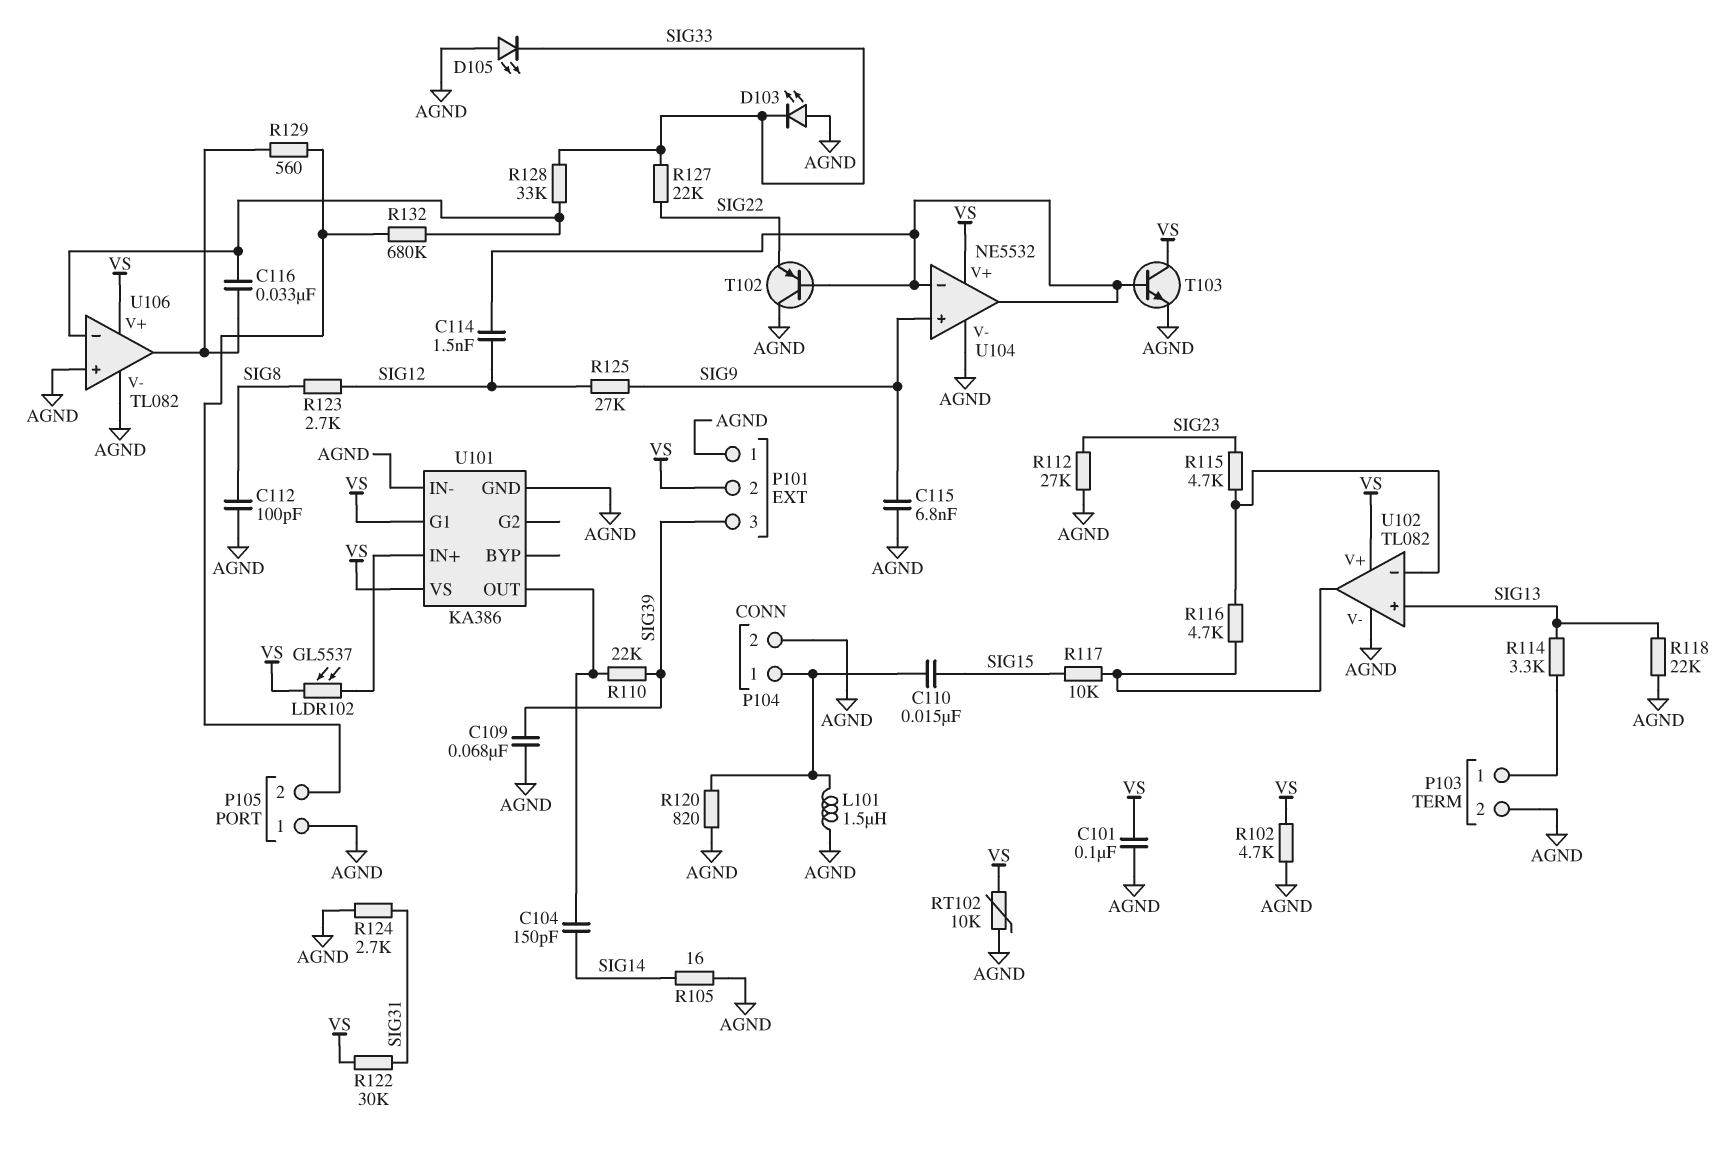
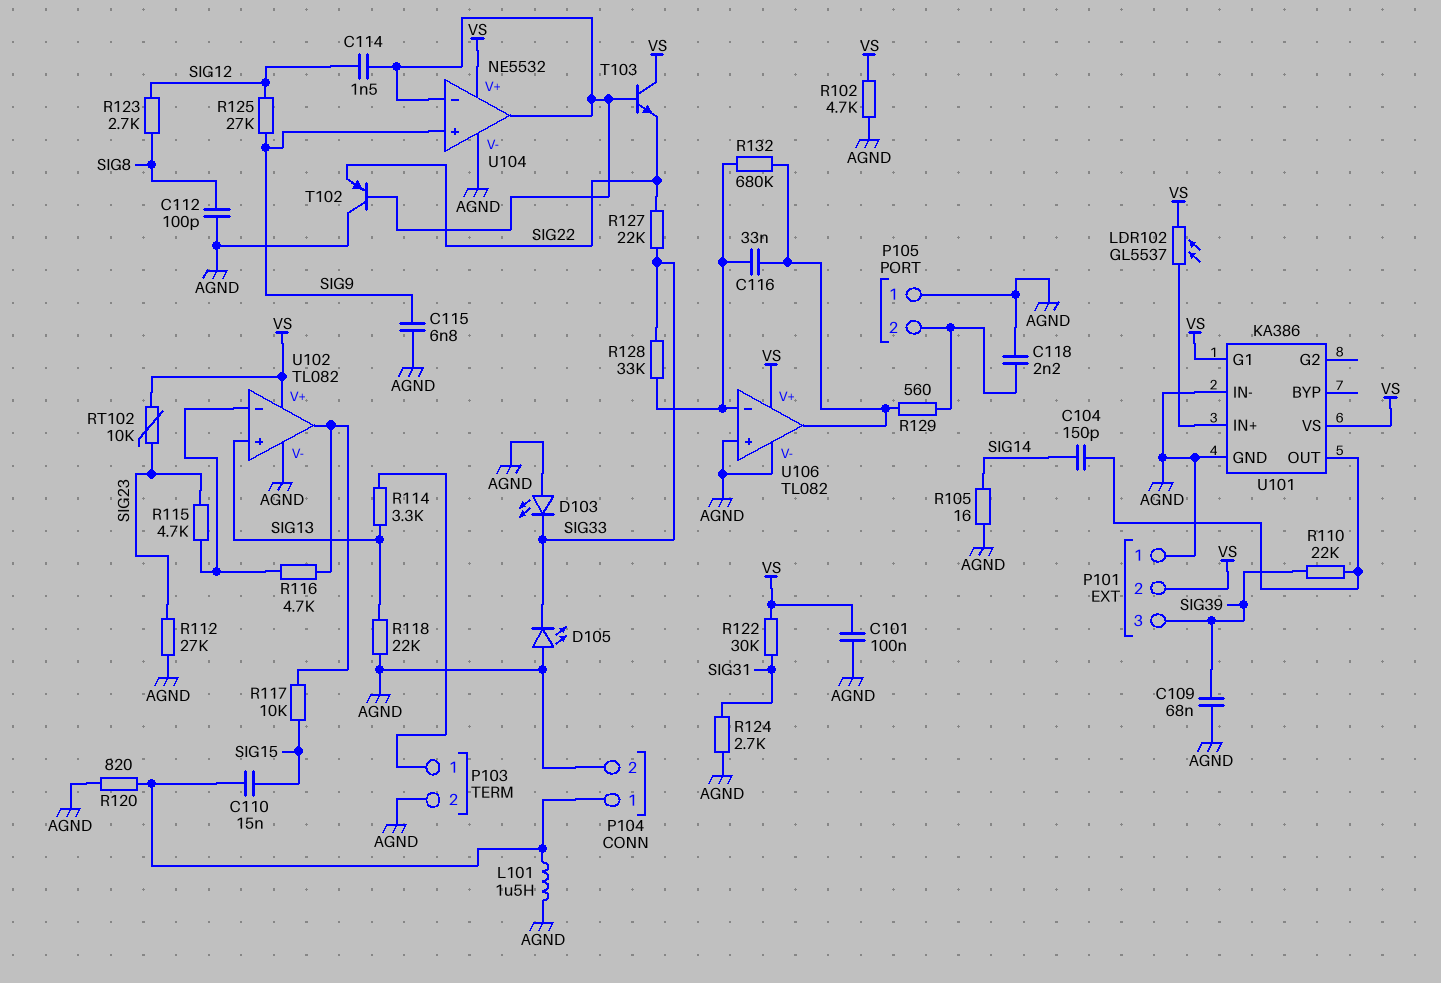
C118: none -> 2.2nF (AGND, P105/2)
R132: 680k (P105/2, U106/in-) -> 680k (U106/in-, U106/out)
RT102: 10k (AGND, VS) -> 10k (SIG23, VS)
T103: NPN (B U104/in-, C VS, E AGND) -> NPN (B U104/in-, C VS, E SIG22)

